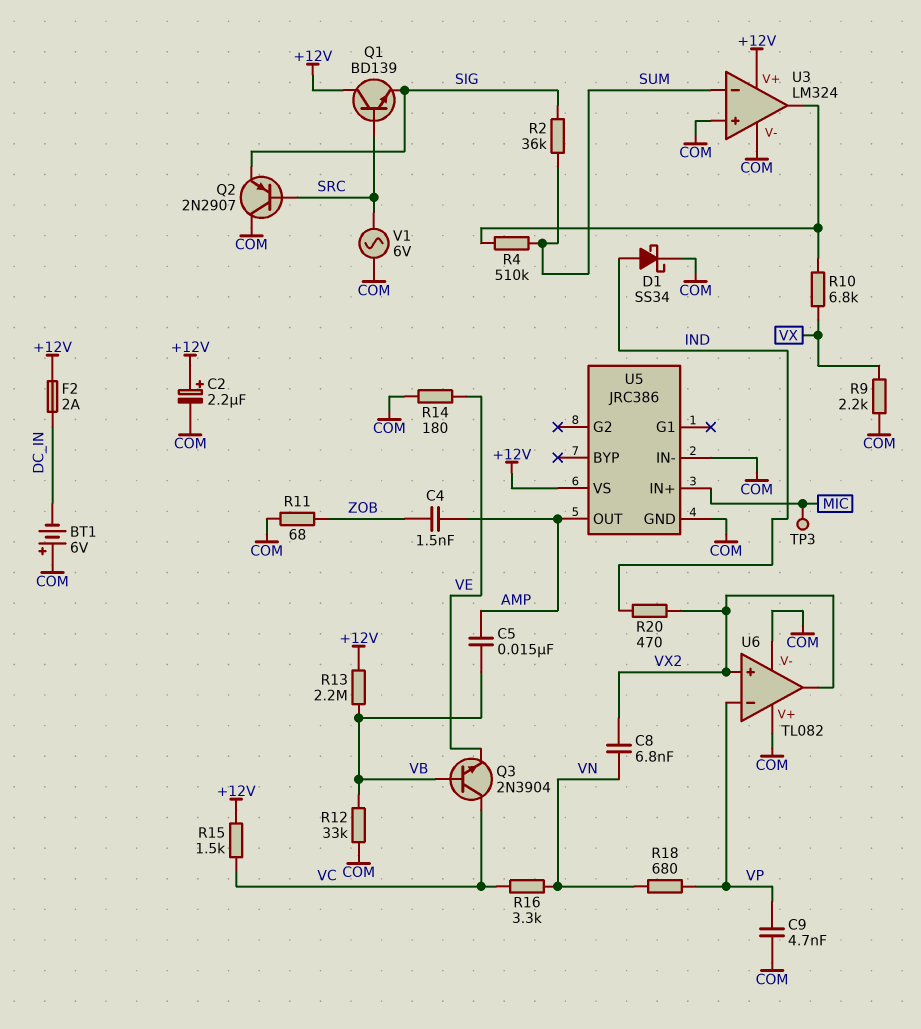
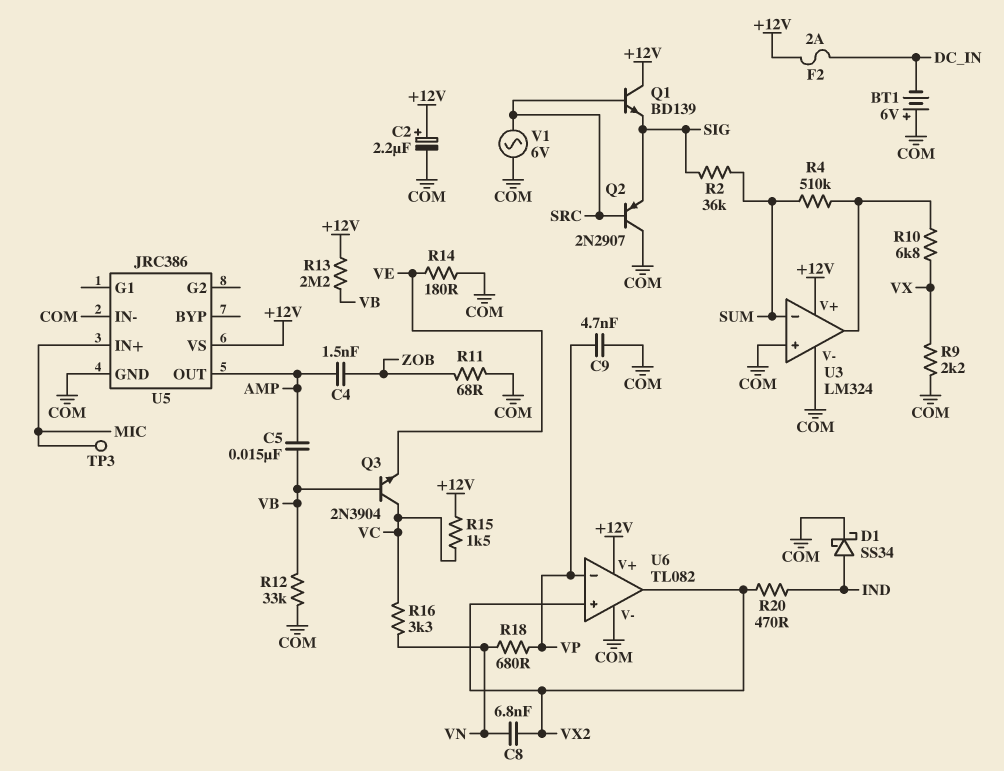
U6 pin V+: COM -> +12V

